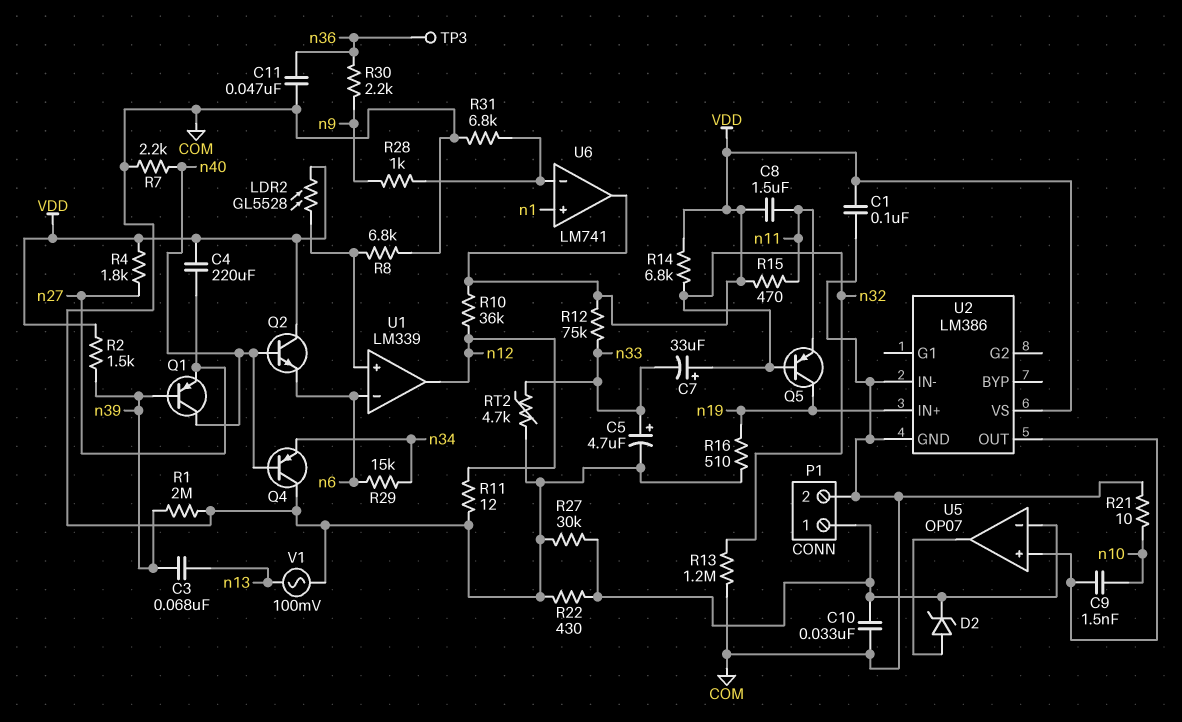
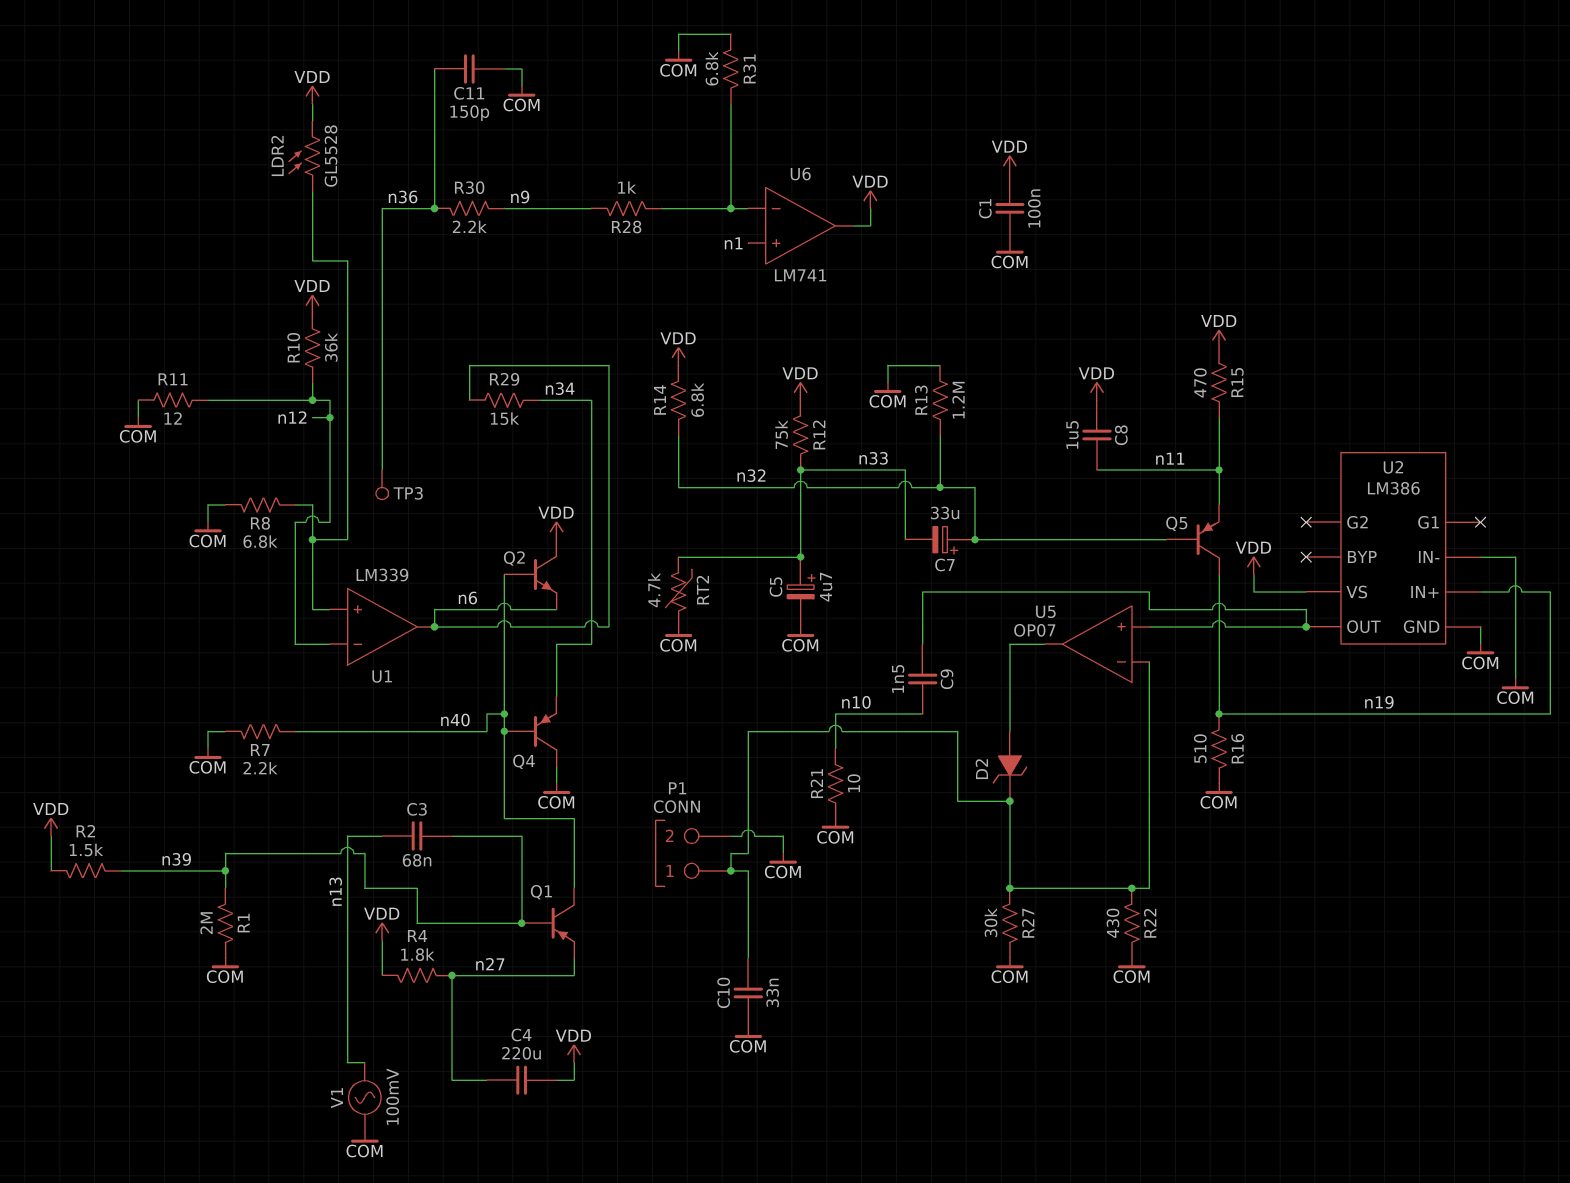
C11: 47nF (COM, n36) -> 150pF (COM, n36)
U1 pin in-: n6 -> n12
U1 pin out: n12 -> n6

